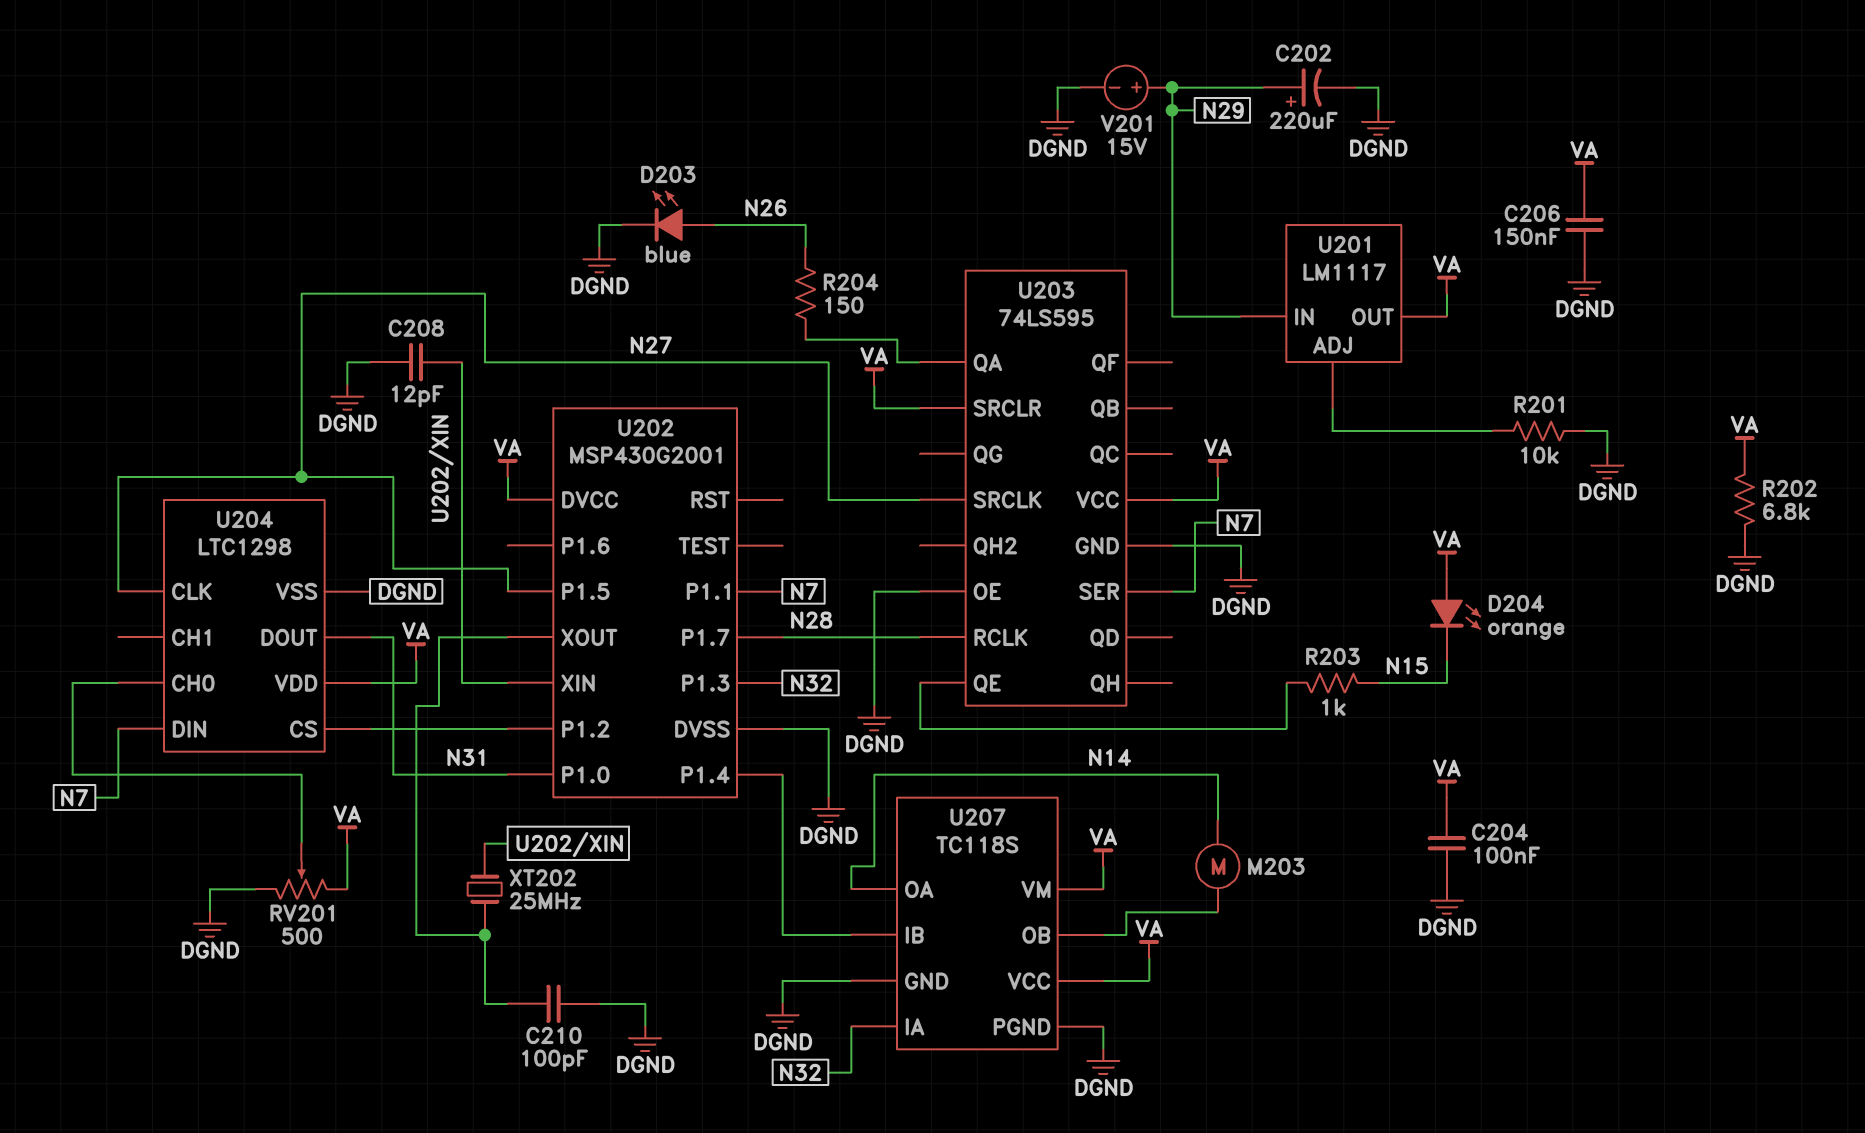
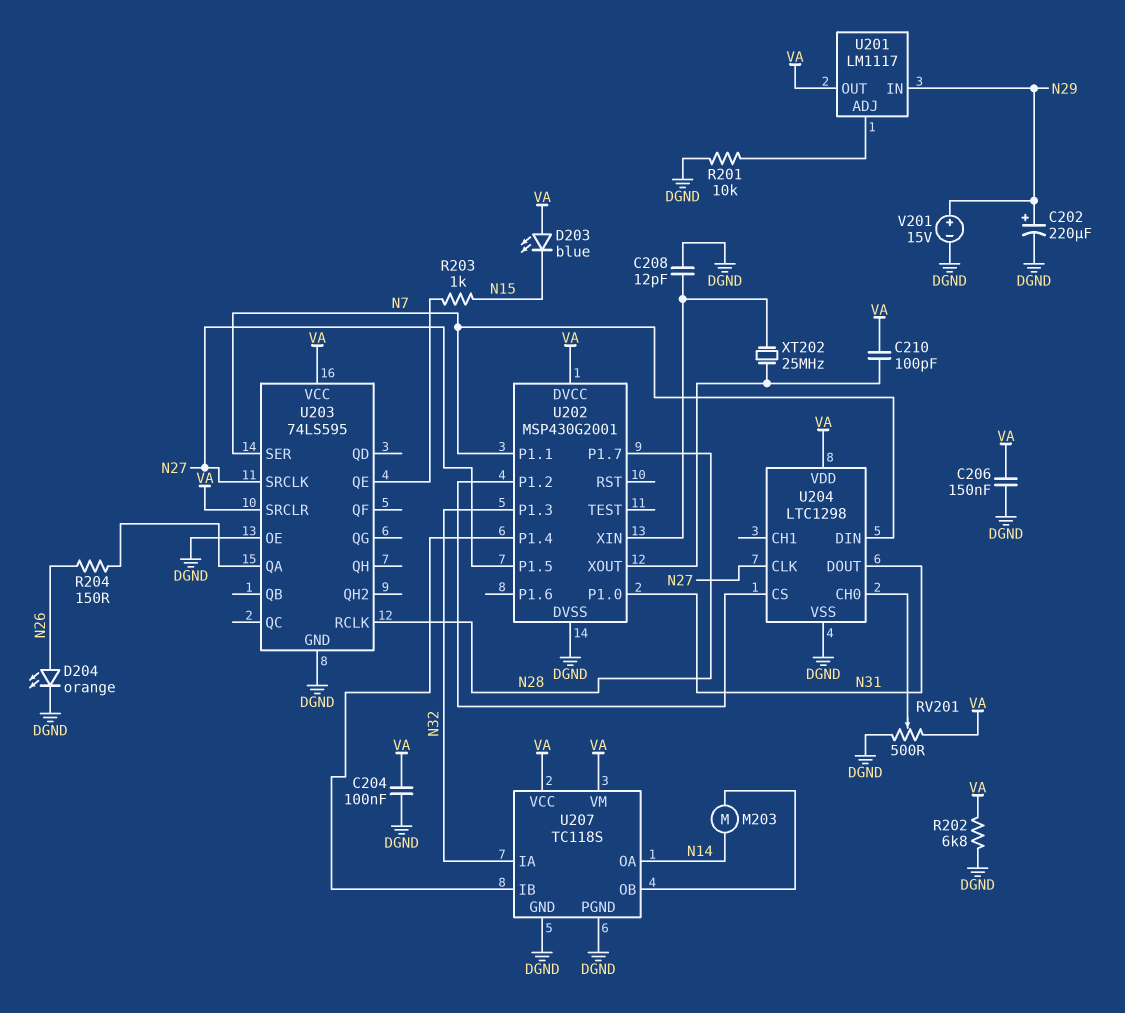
C210: 100pF (DGND, U202/XOUT) -> 100pF (U202/XOUT, VA)
D203: LED blue (A N26, K DGND) -> LED blue (A VA, K N15)
D204: LED orange (A VA, K N15) -> LED orange (A N26, K DGND)

